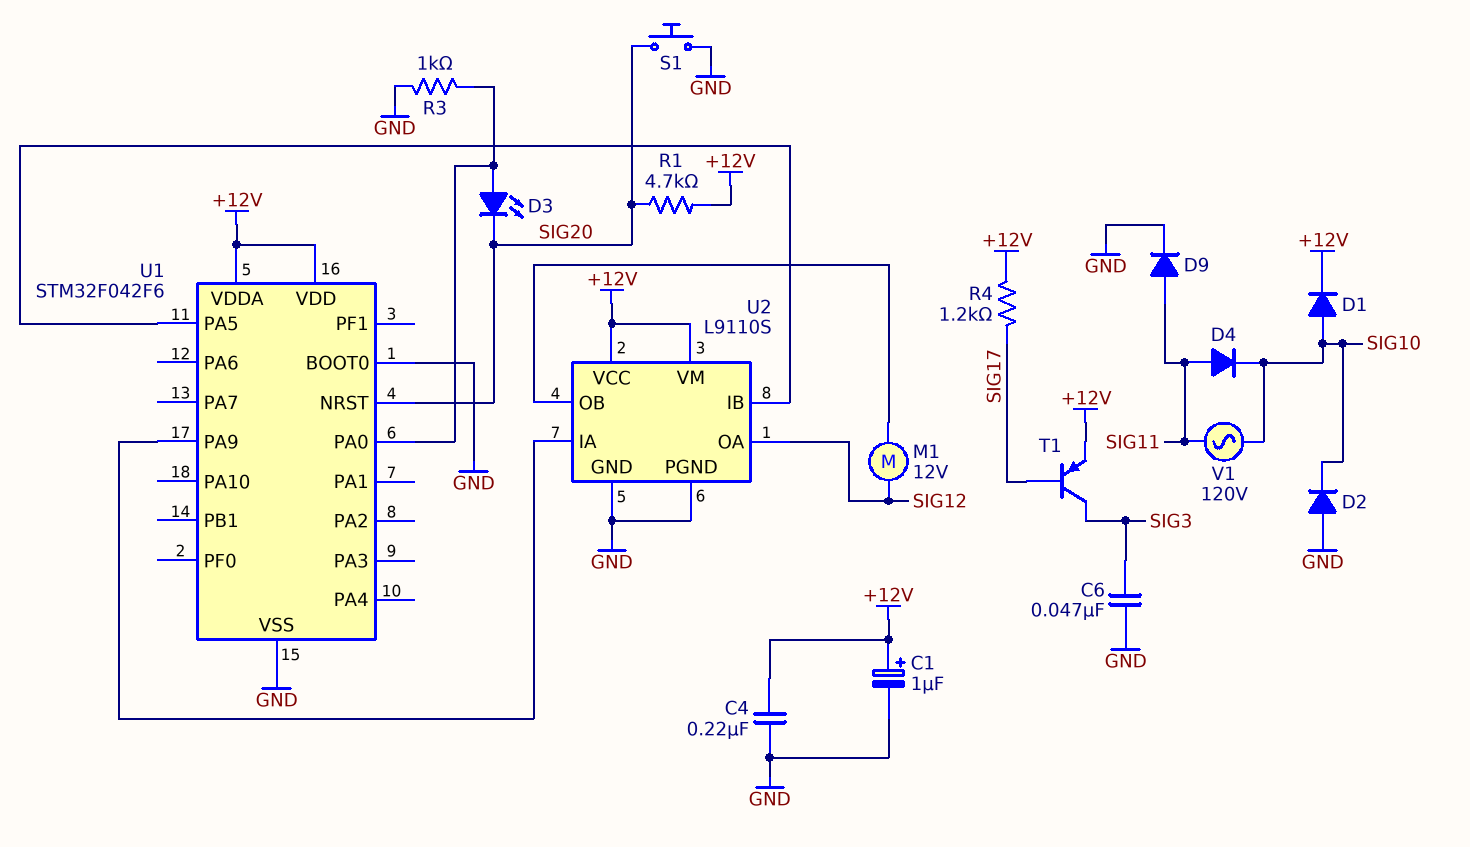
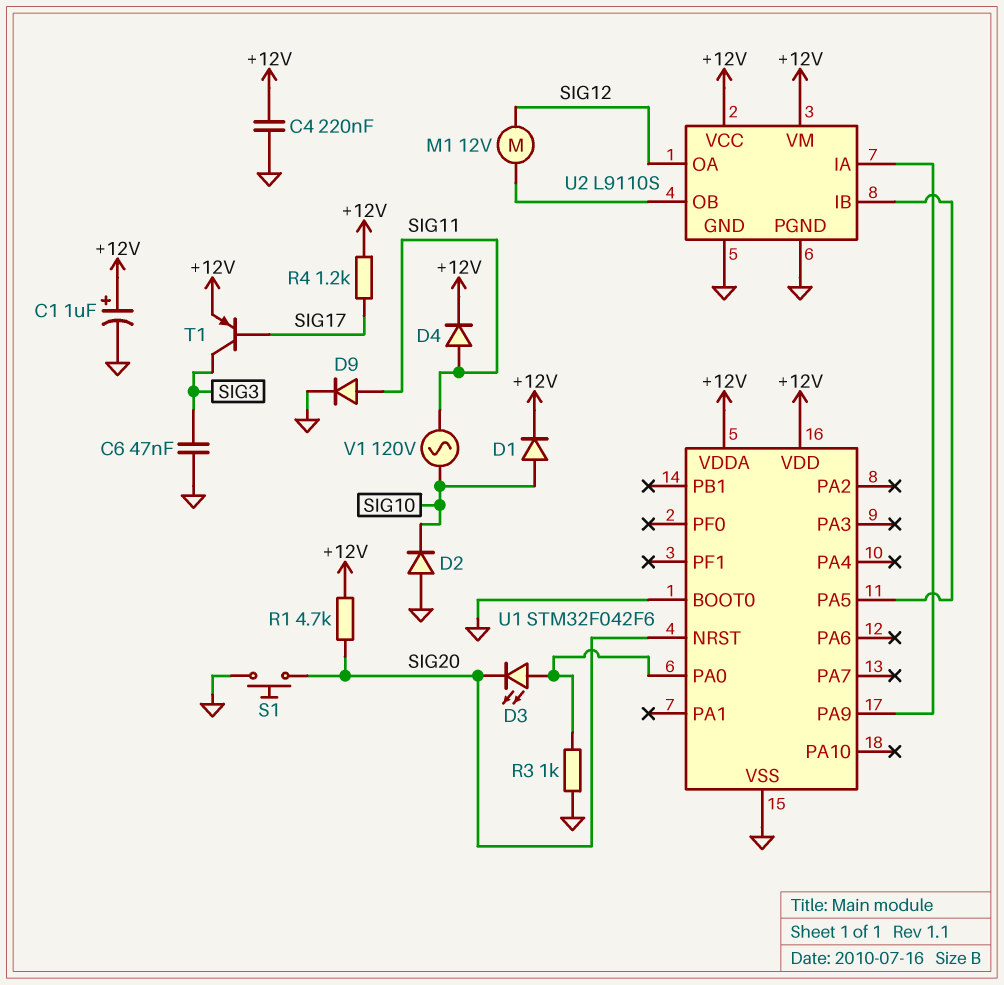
D4: diode (A SIG11, K SIG10) -> diode (A SIG11, K +12V)

